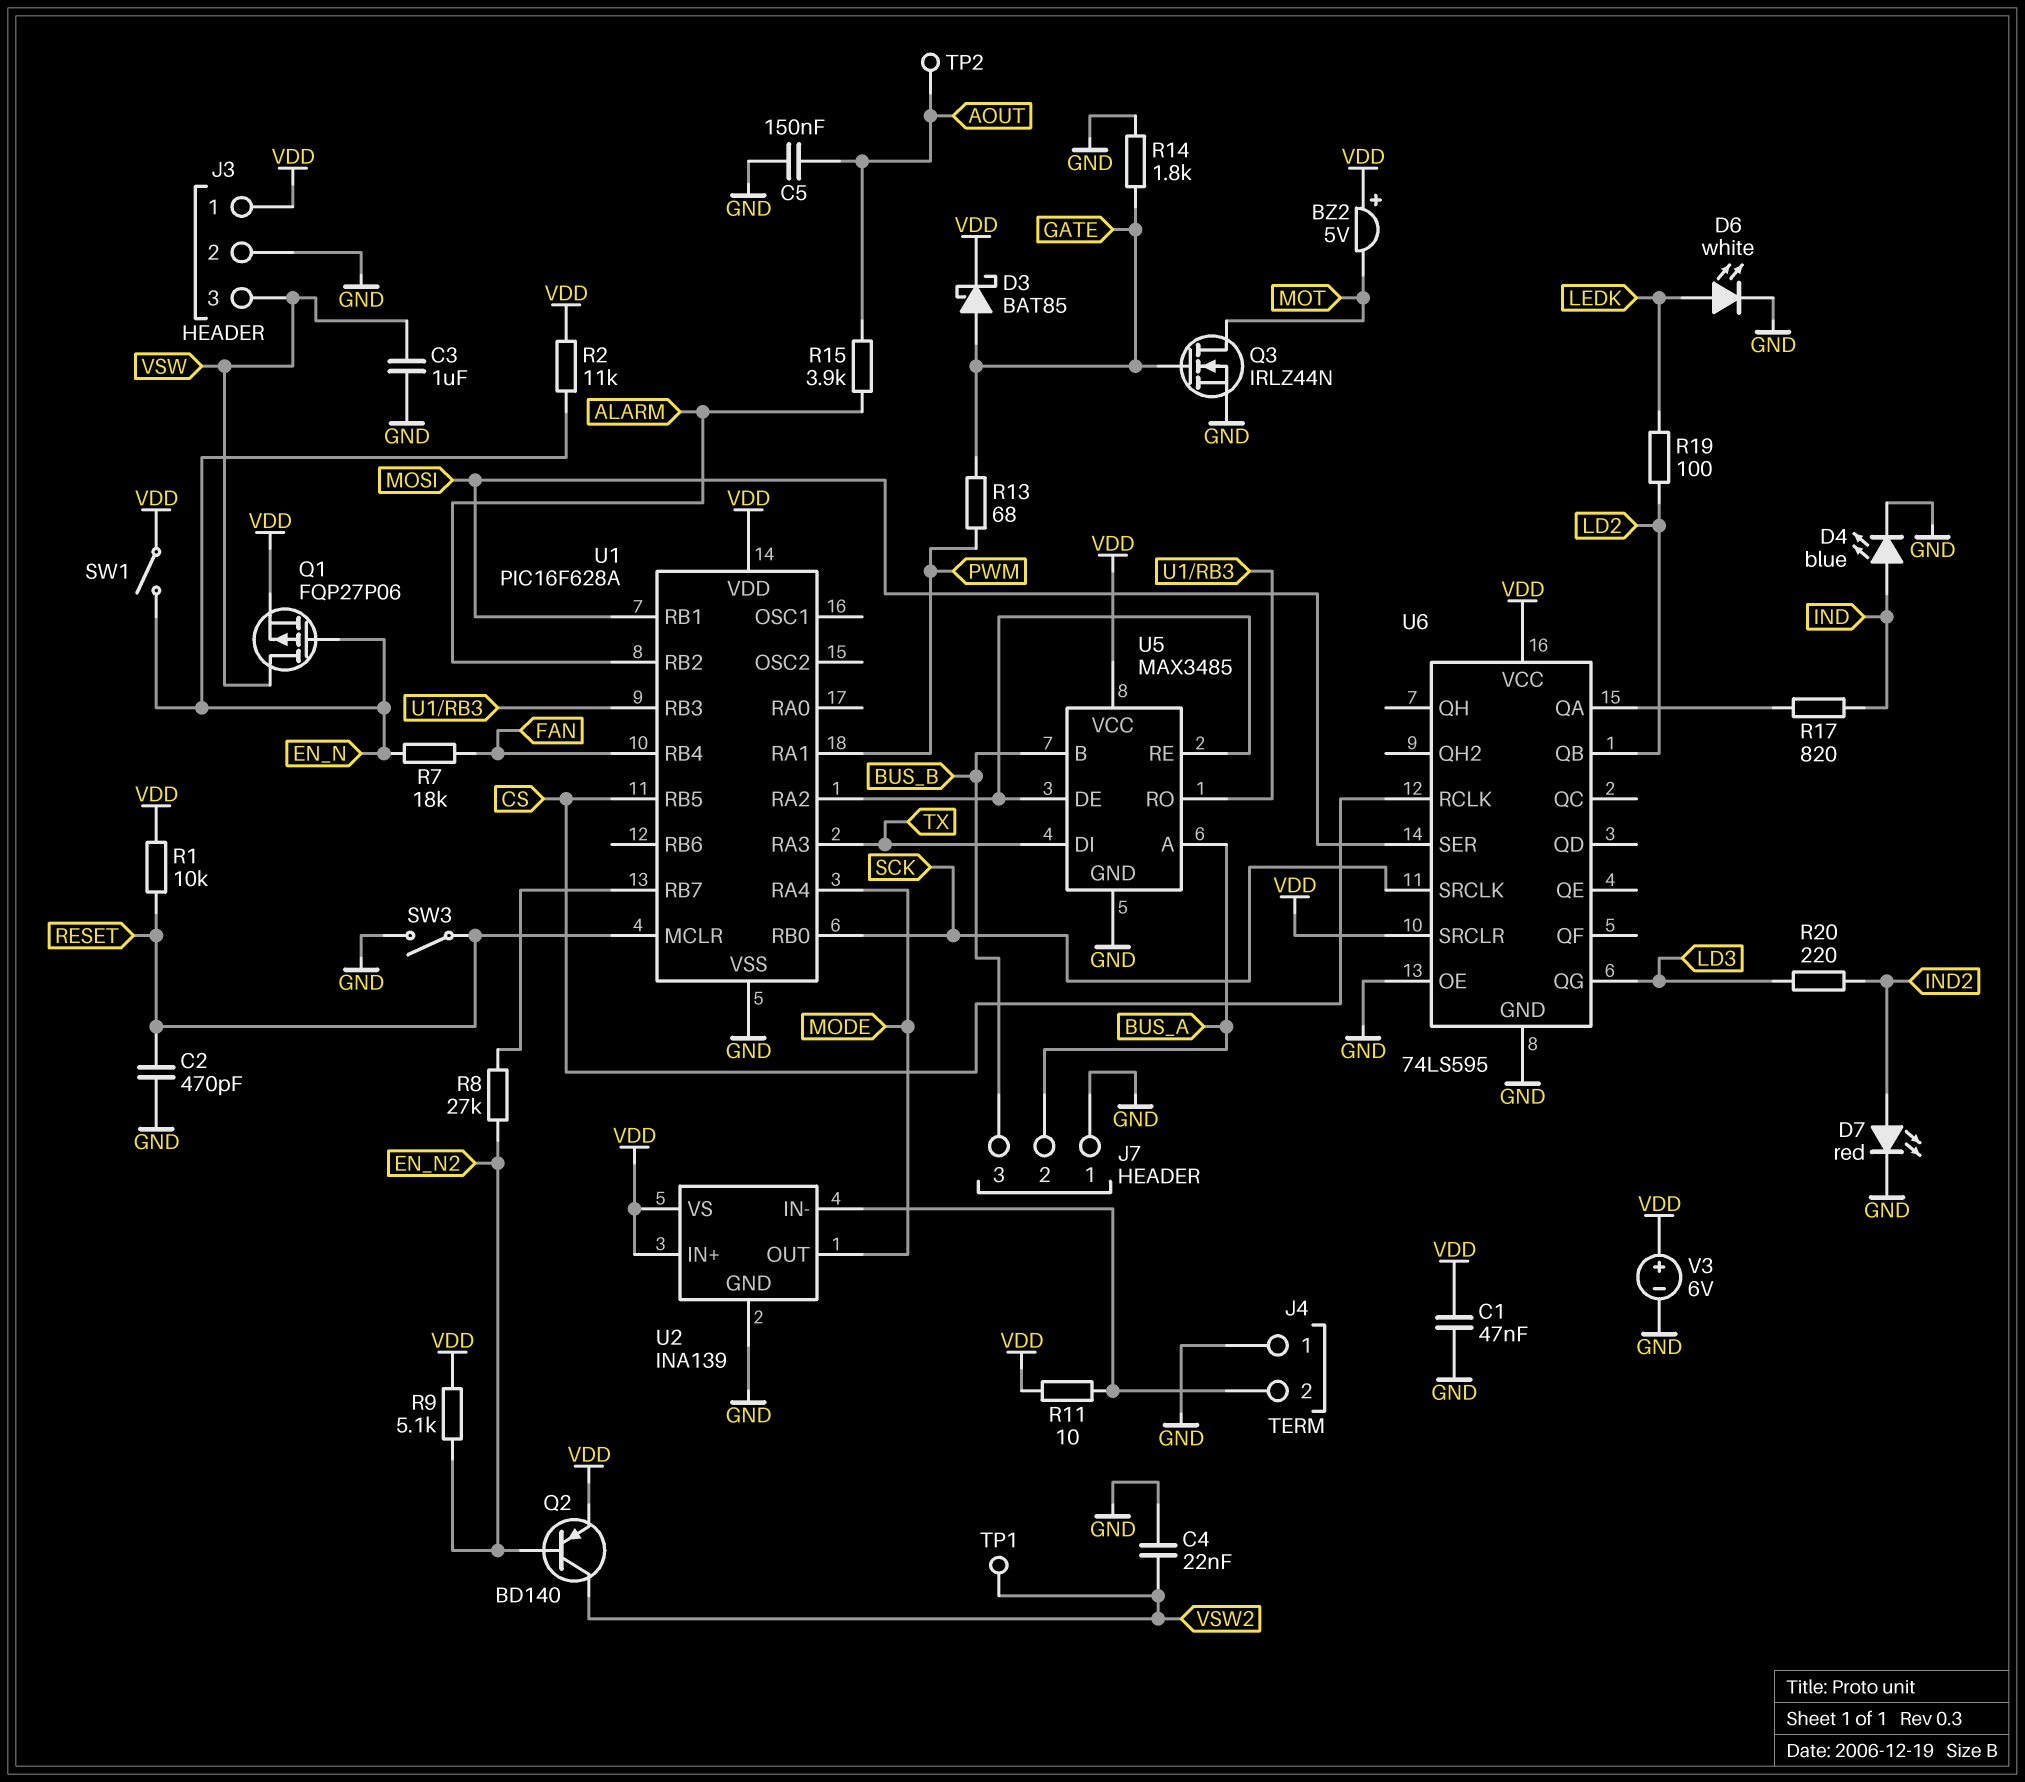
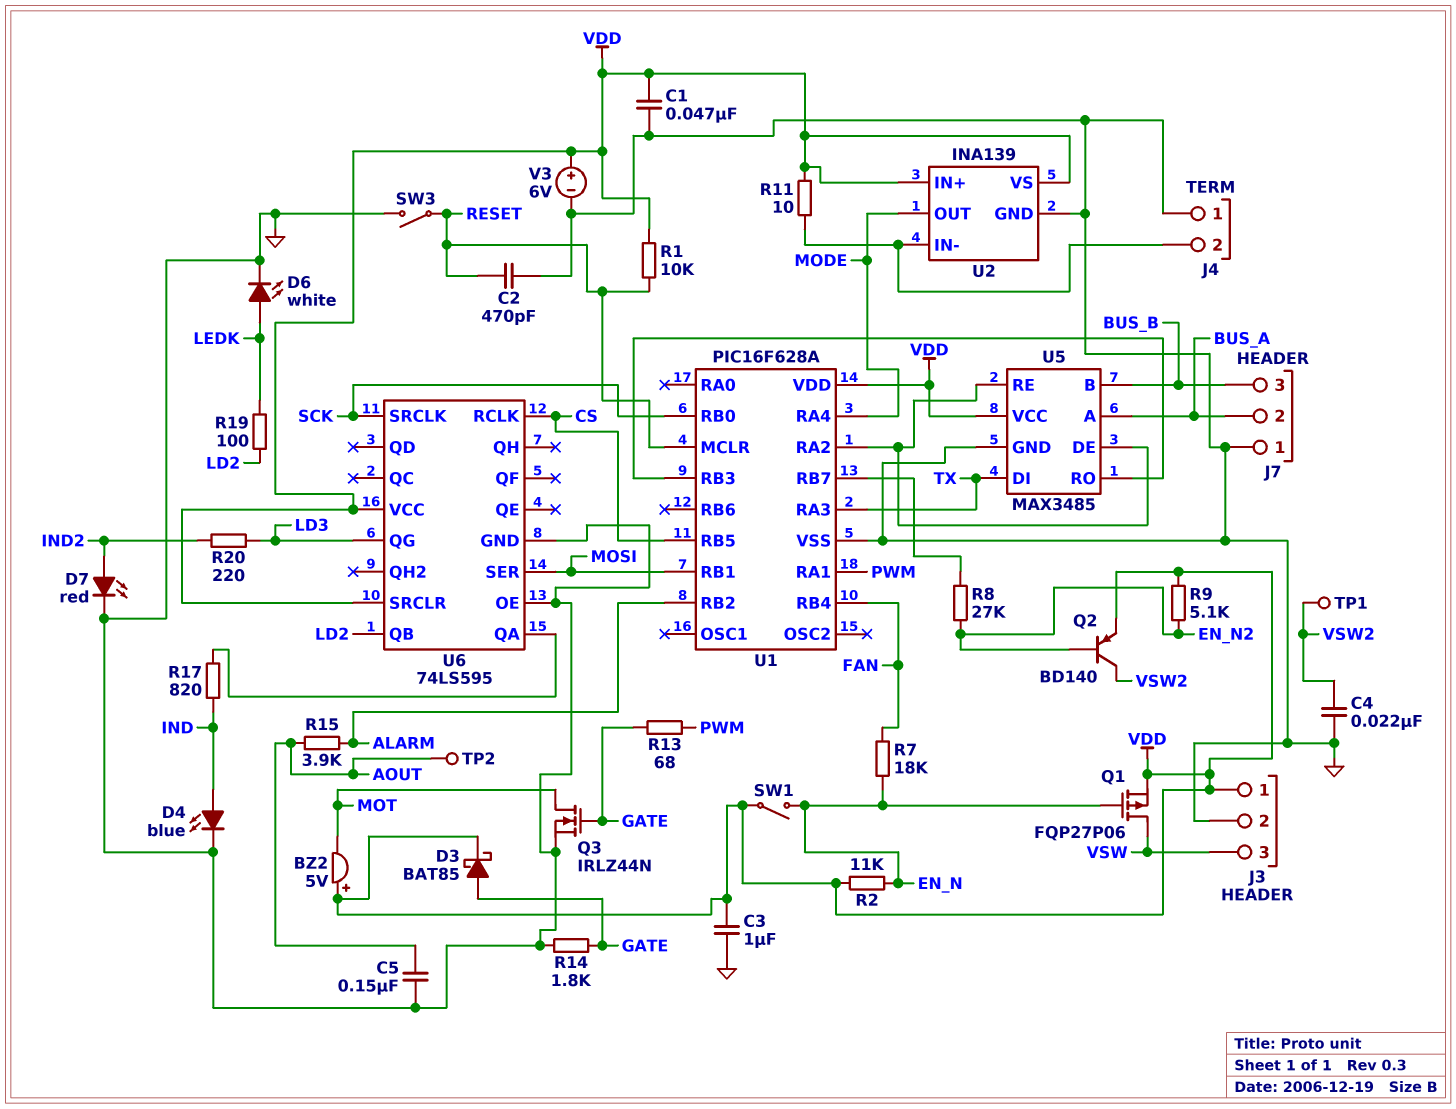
C3: 1uF (GND, VSW) -> 1uF (GND, VDD)

